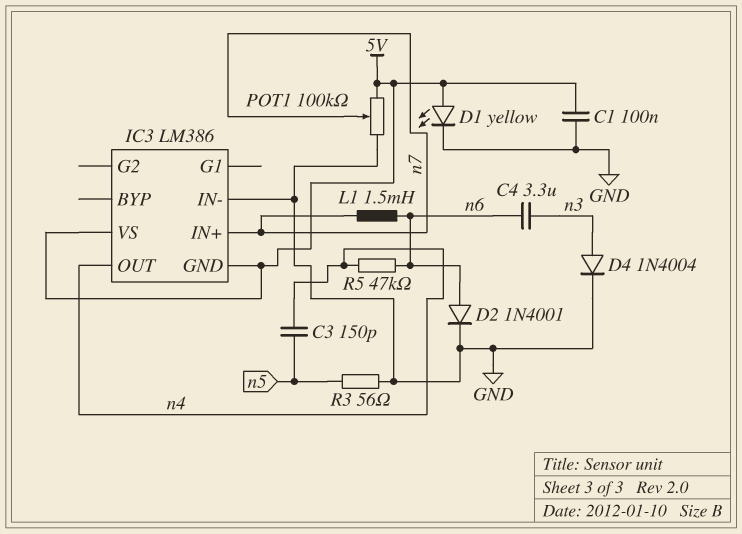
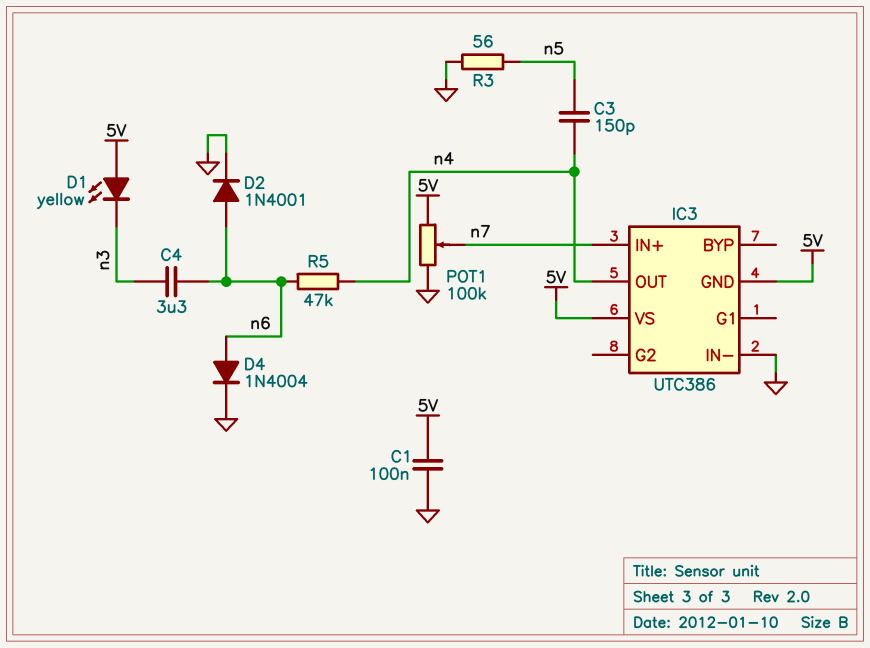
D1: LED yellow (A 5V, K GND) -> LED yellow (A 5V, K n3)
D4: diode 1N4004 (A n3, K GND) -> diode 1N4004 (A n6, K GND)
IC3: LM386 -> UTC386
L1: 1.5mH (n6, n7) -> none

